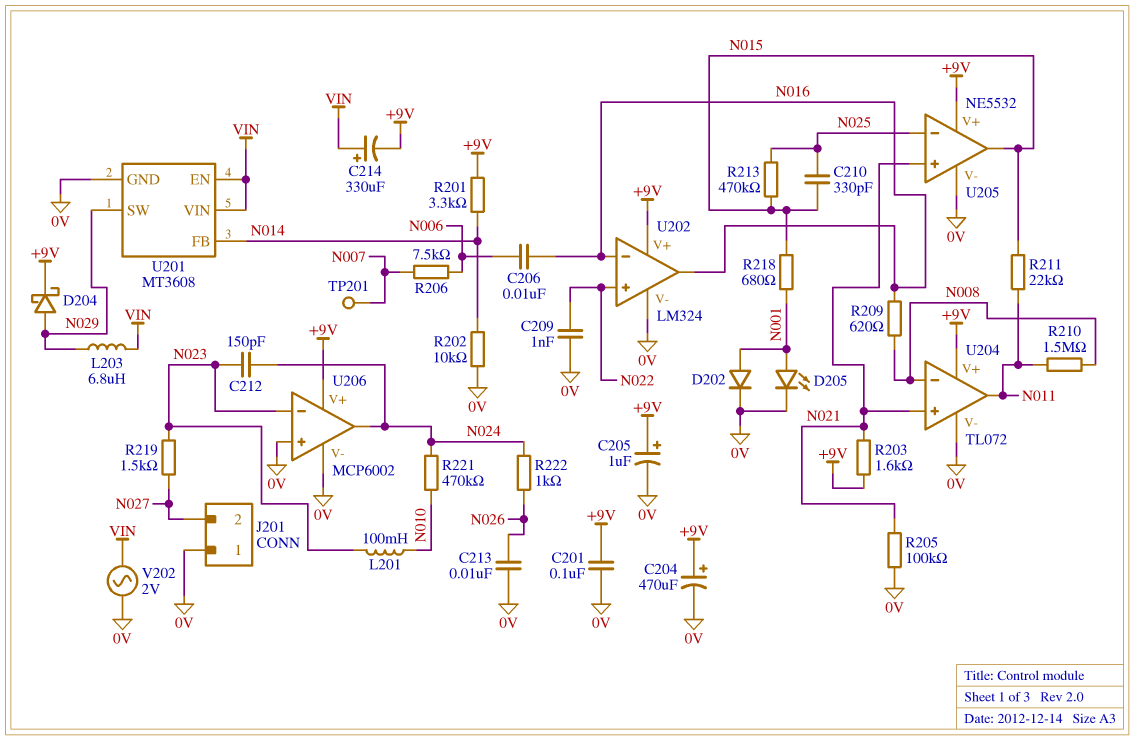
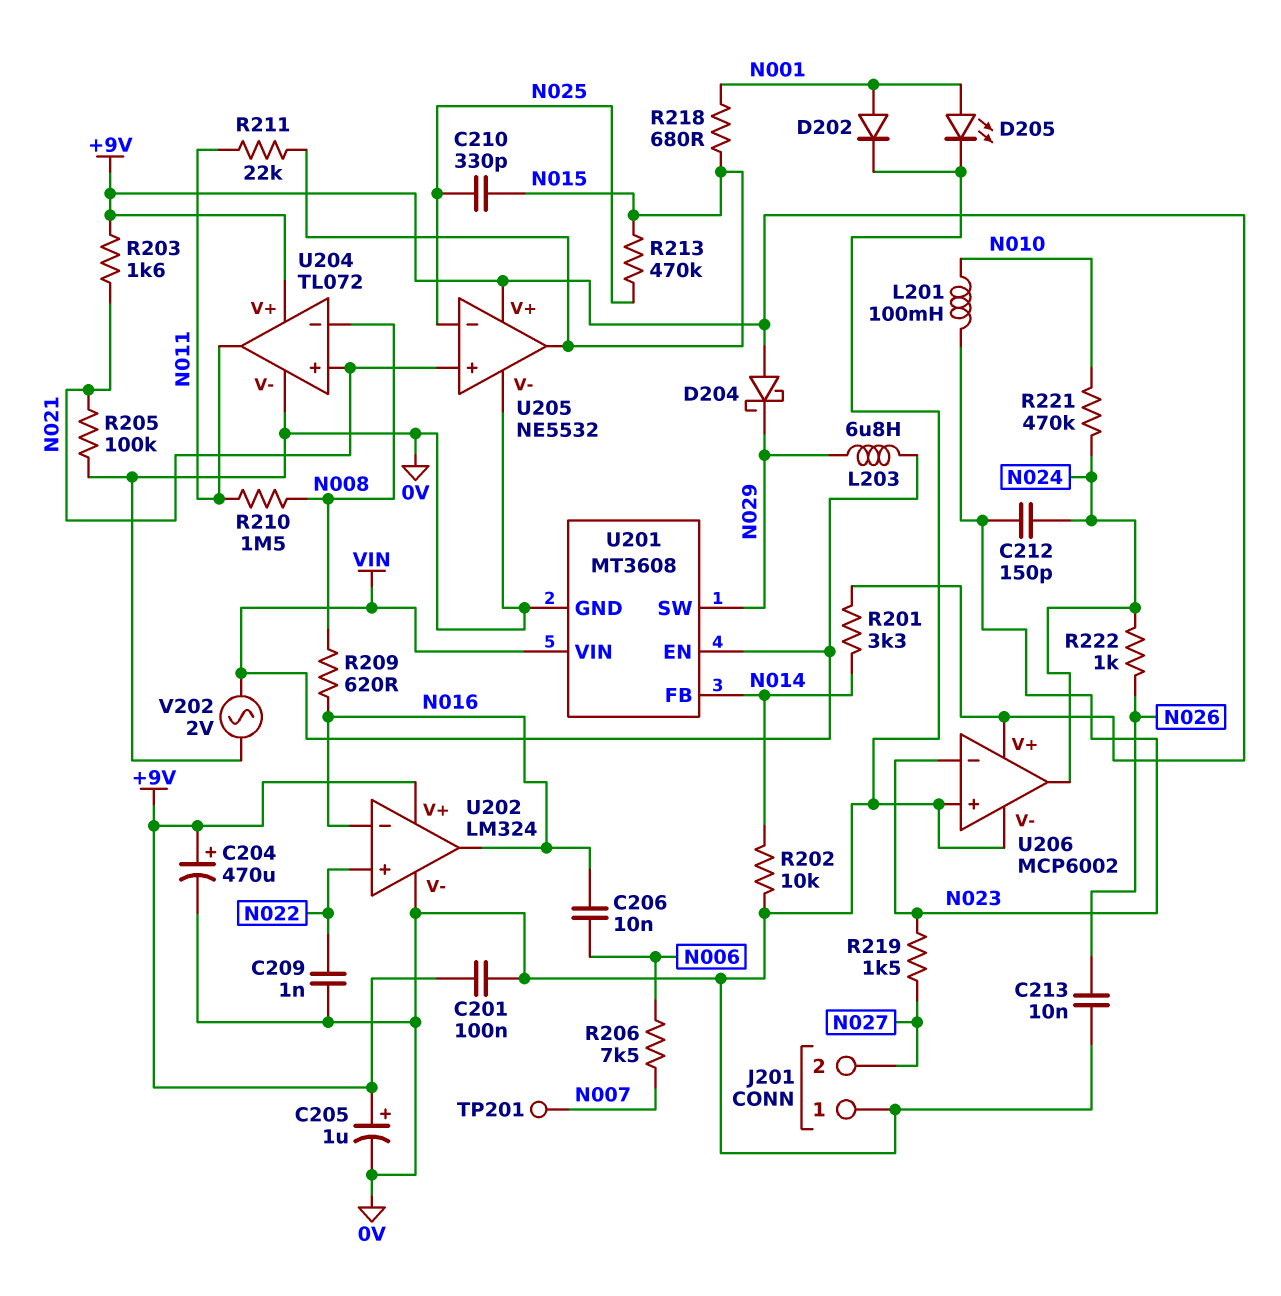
C214: 330uF (plus VIN, minus +9V) -> none
D204: schottky (A N029, K +9V) -> schottky (A +9V, K N029)

